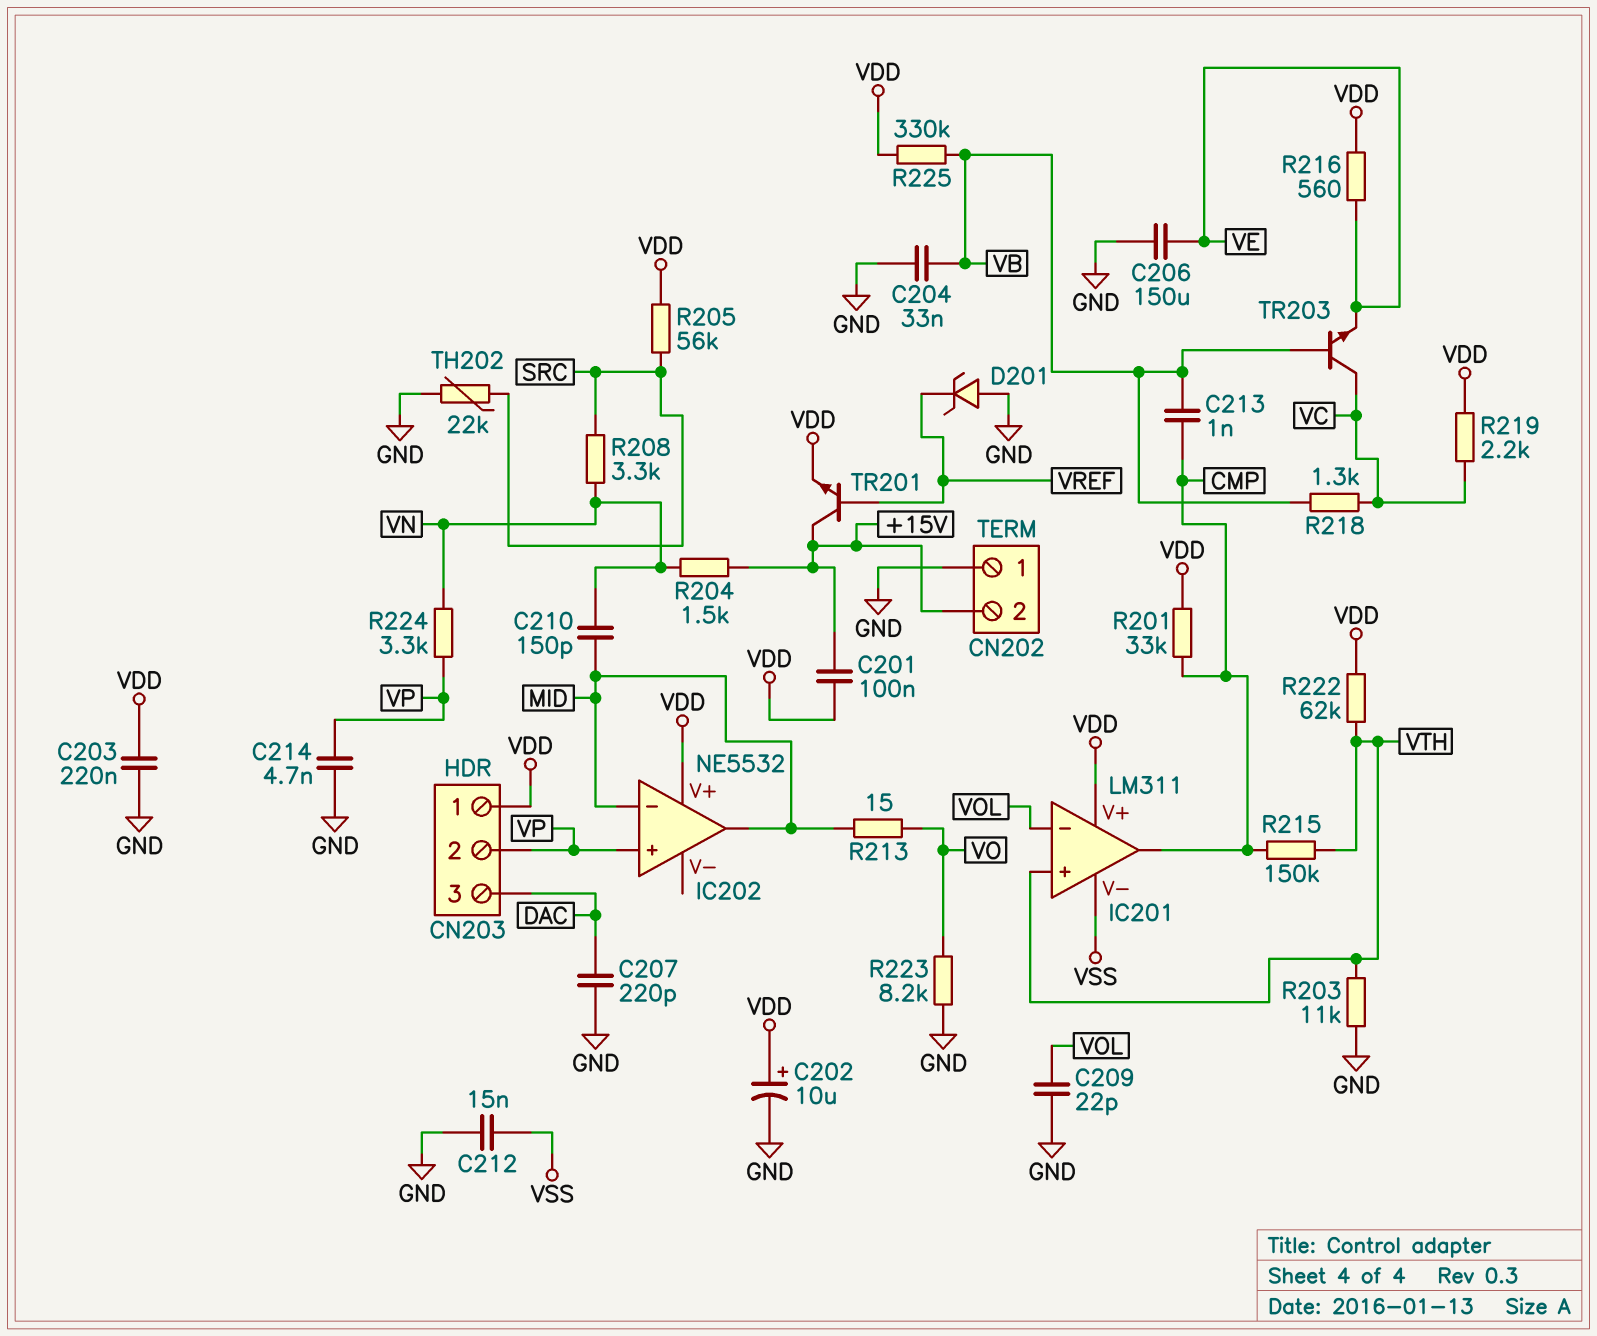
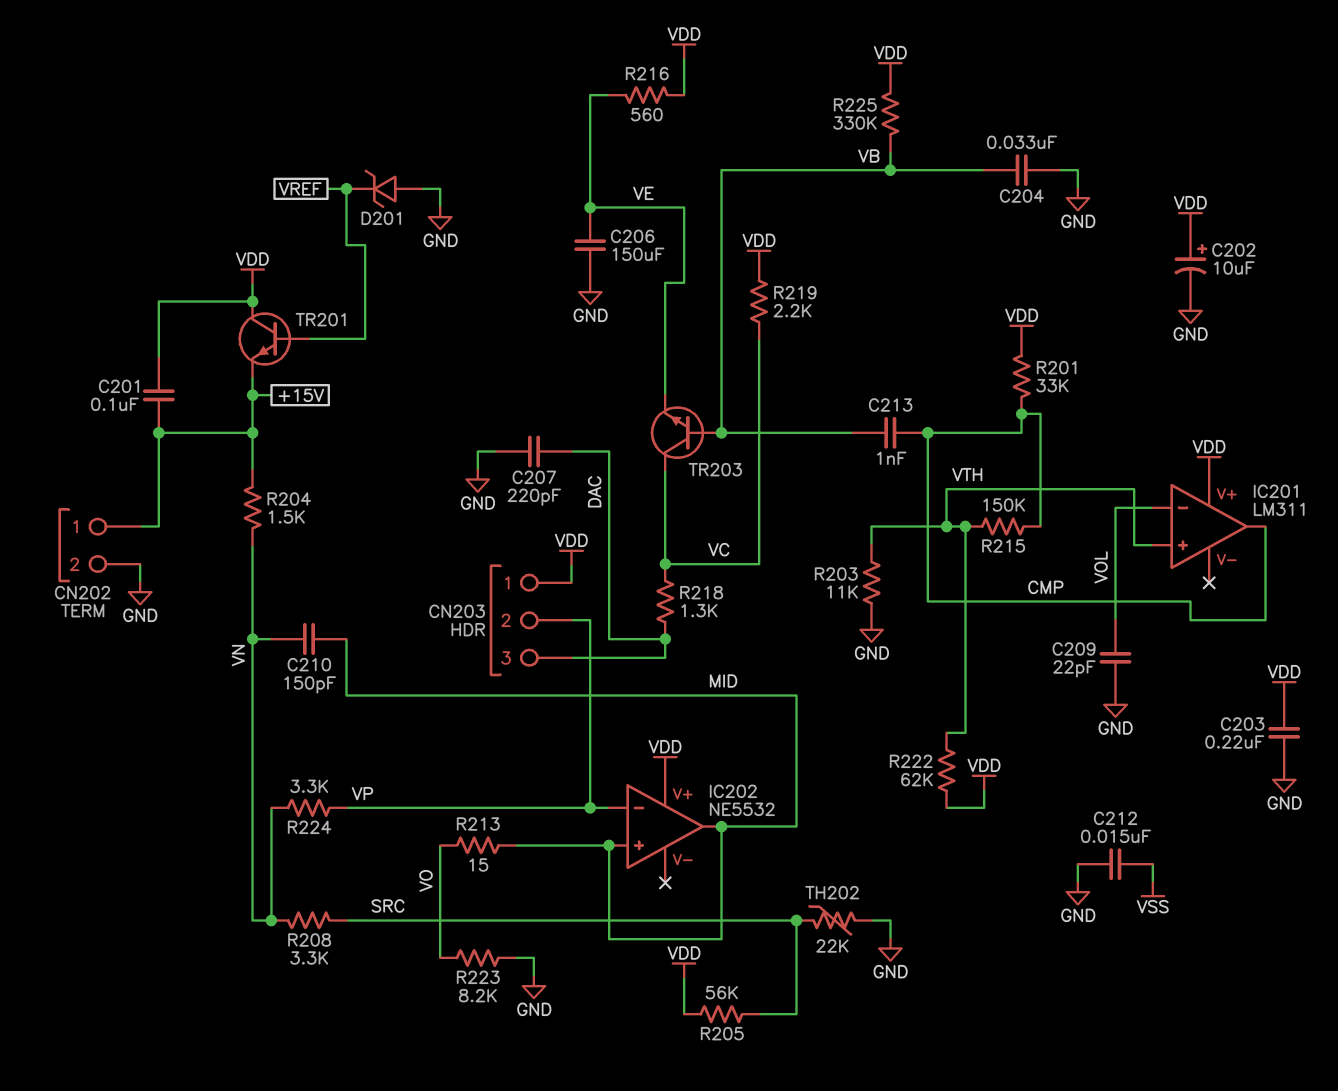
C214: 4.7nF (GND, VP) -> none
CN202 pin 1: GND -> +15V
CN202 pin 2: +15V -> GND
IC201 pin V-: VSS -> none
IC202 pin in+: VP -> MID
IC202 pin in-: MID -> VP
R218: 1.3k (VB, VC) -> 1.3k (DAC, VC)
TR201: NPN (B VREF, C +15V, E VDD) -> NPN (B VREF, C VDD, E +15V)

